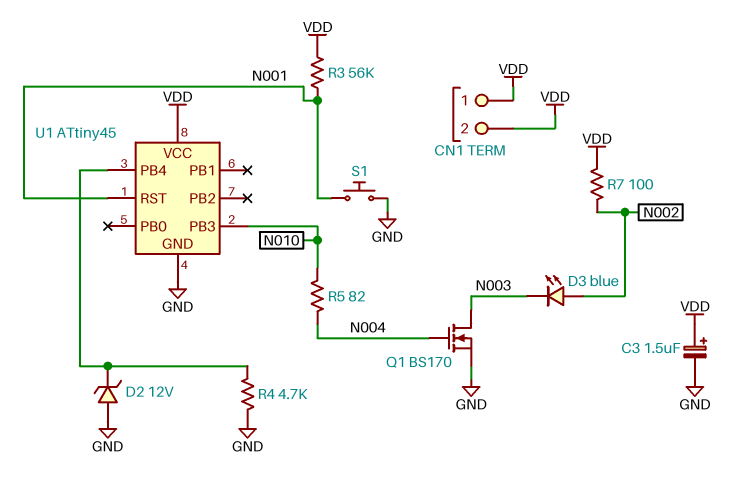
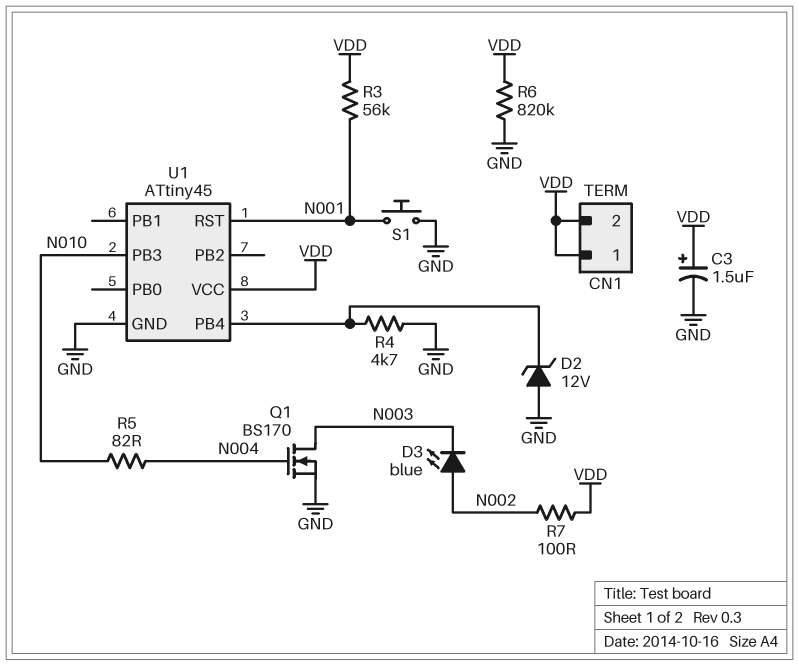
R6: none -> 820k (GND, VDD)

